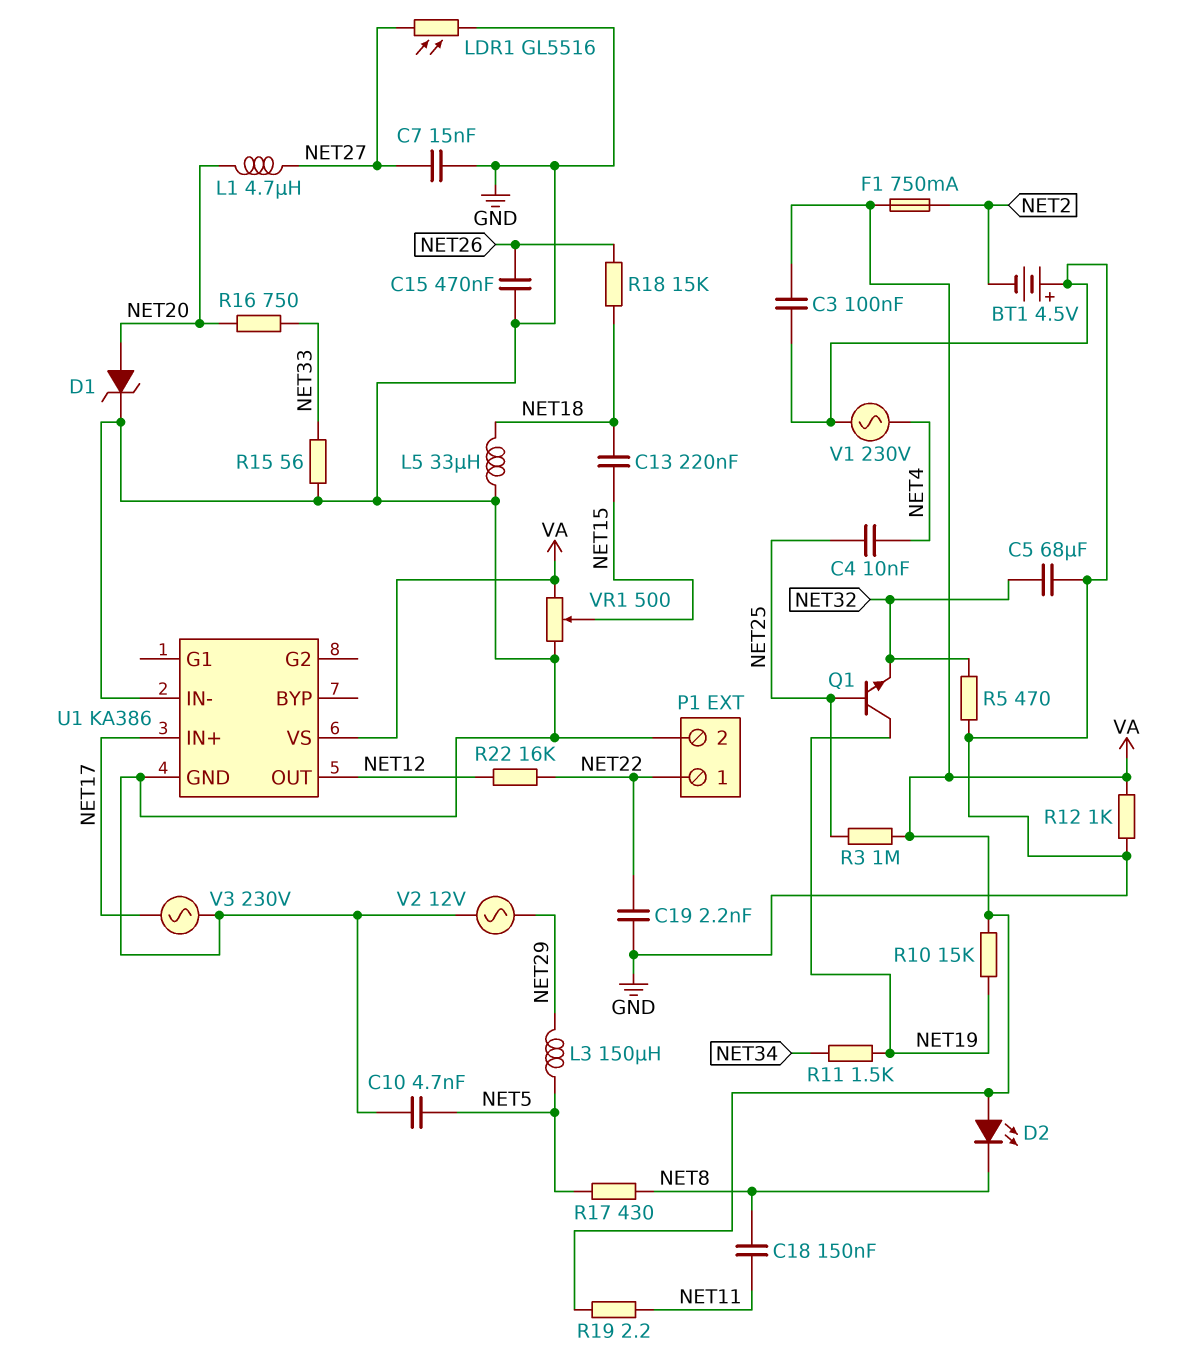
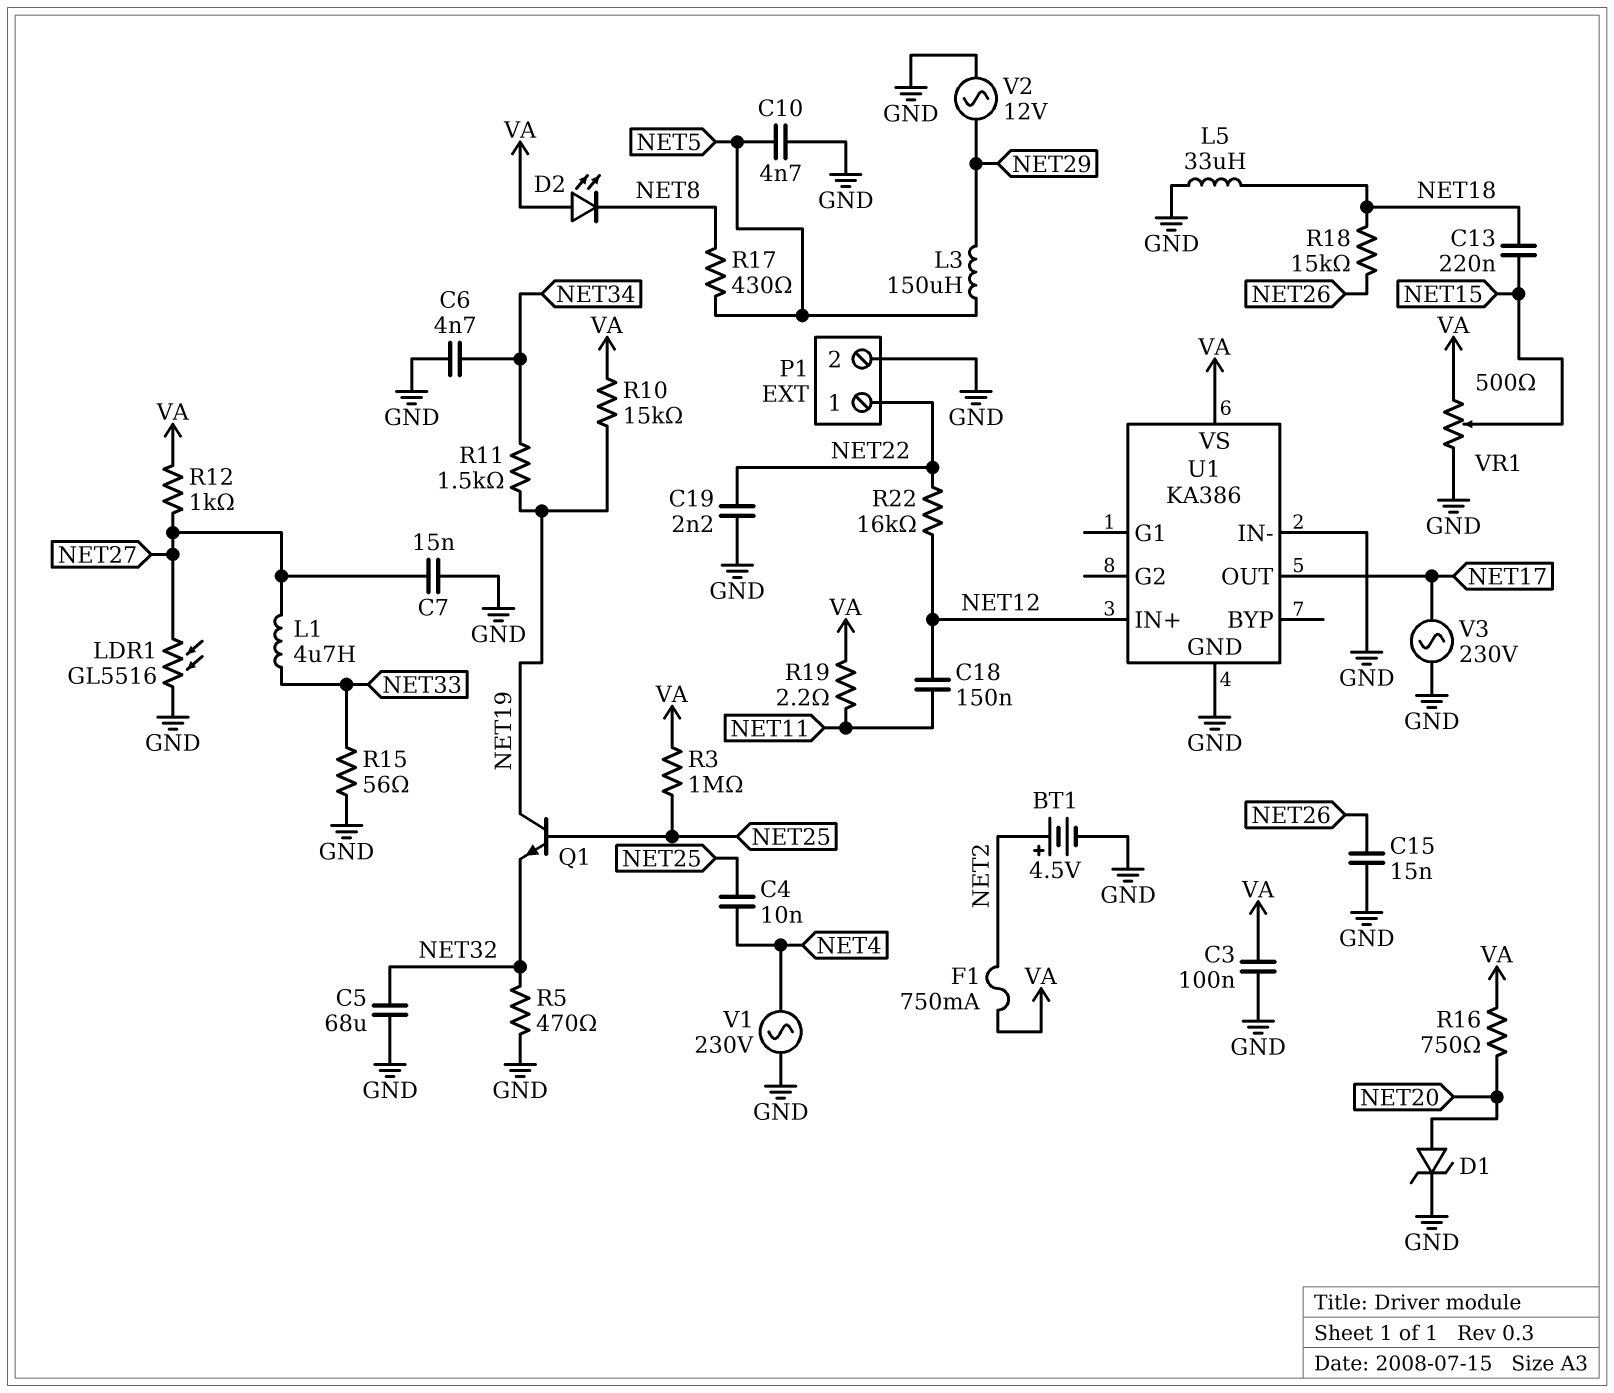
BT1: 4.5V (plus GND, minus NET2) -> 4.5V (plus NET2, minus GND)
C6: none -> 4.7nF (GND, NET34)
C15: 470nF (GND, NET26) -> 15nF (GND, NET26)
C18: 150nF (NET8, NET11) -> 150nF (NET11, NET12)
L1: 4.7uH (NET20, NET27) -> 4.7uH (NET27, NET33)
R12: 1k (GND, VA) -> 1k (NET27, VA)
R16: 750 (NET20, NET33) -> 750 (NET20, VA)
U1 pin IN+: NET17 -> NET12
U1 pin OUT: NET12 -> NET17

